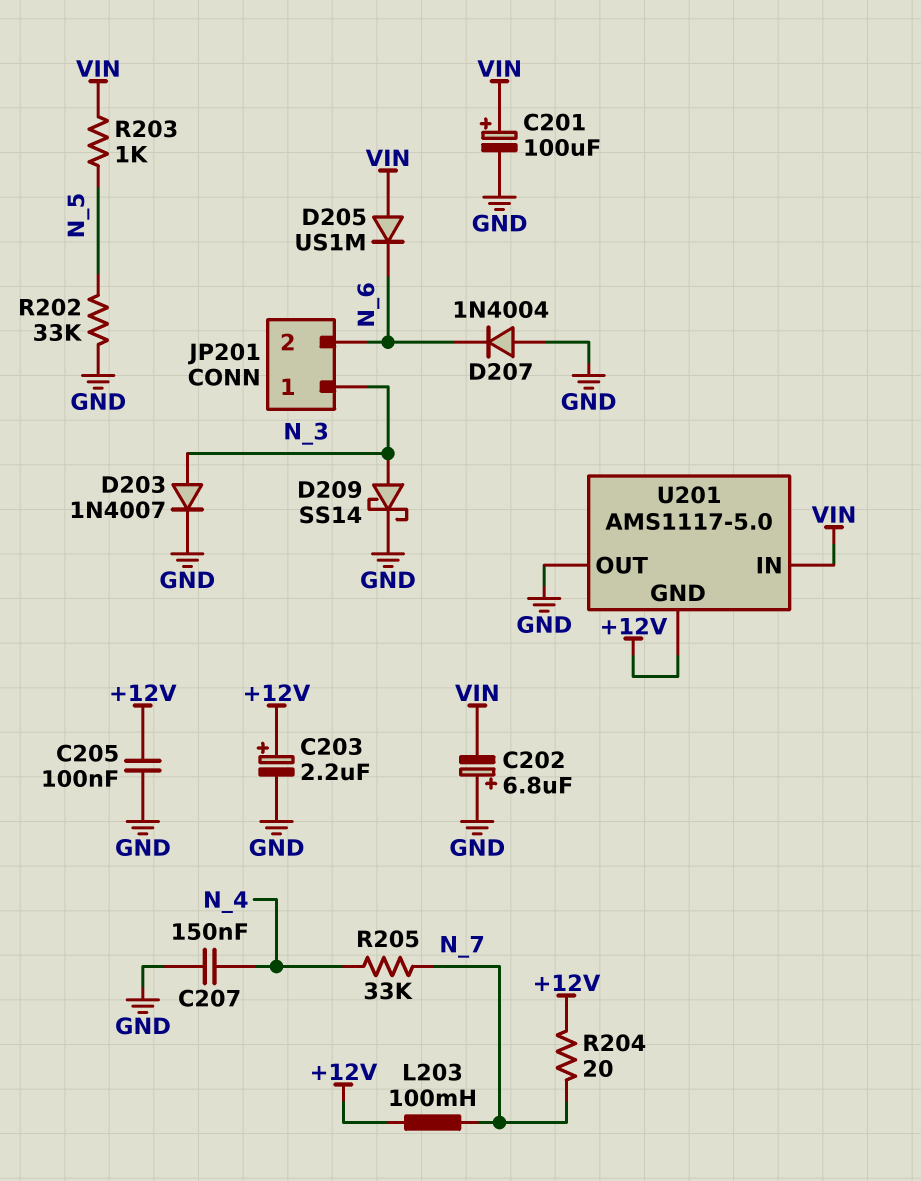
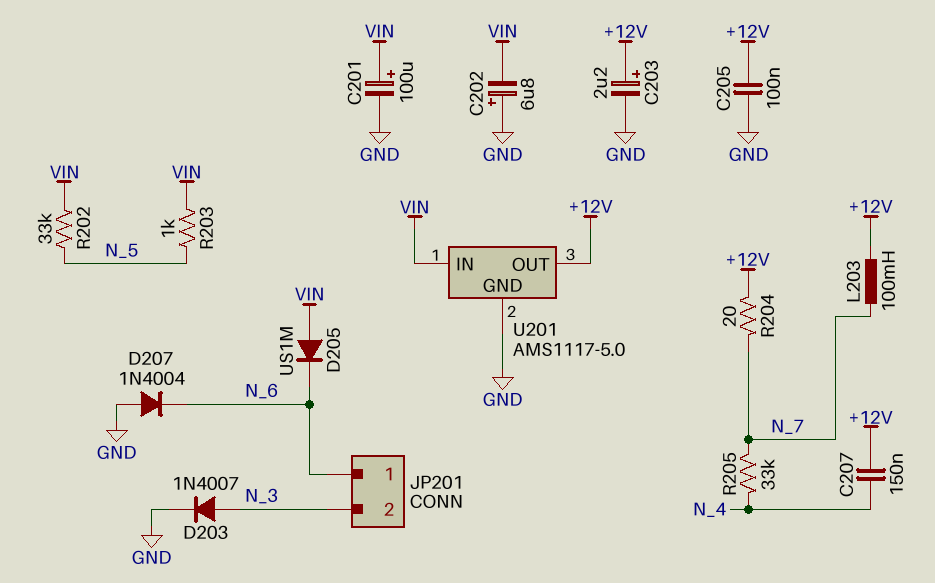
C207: 150nF (GND, N_4) -> 150nF (+12V, N_4)
D209: schottky SS14 (A N_3, K GND) -> none
JP201 pin 1: N_3 -> N_6
JP201 pin 2: N_6 -> N_3
R202: 33k (GND, N_5) -> 33k (N_5, VIN)
U201 pin GND: +12V -> GND
U201 pin OUT: GND -> +12V

